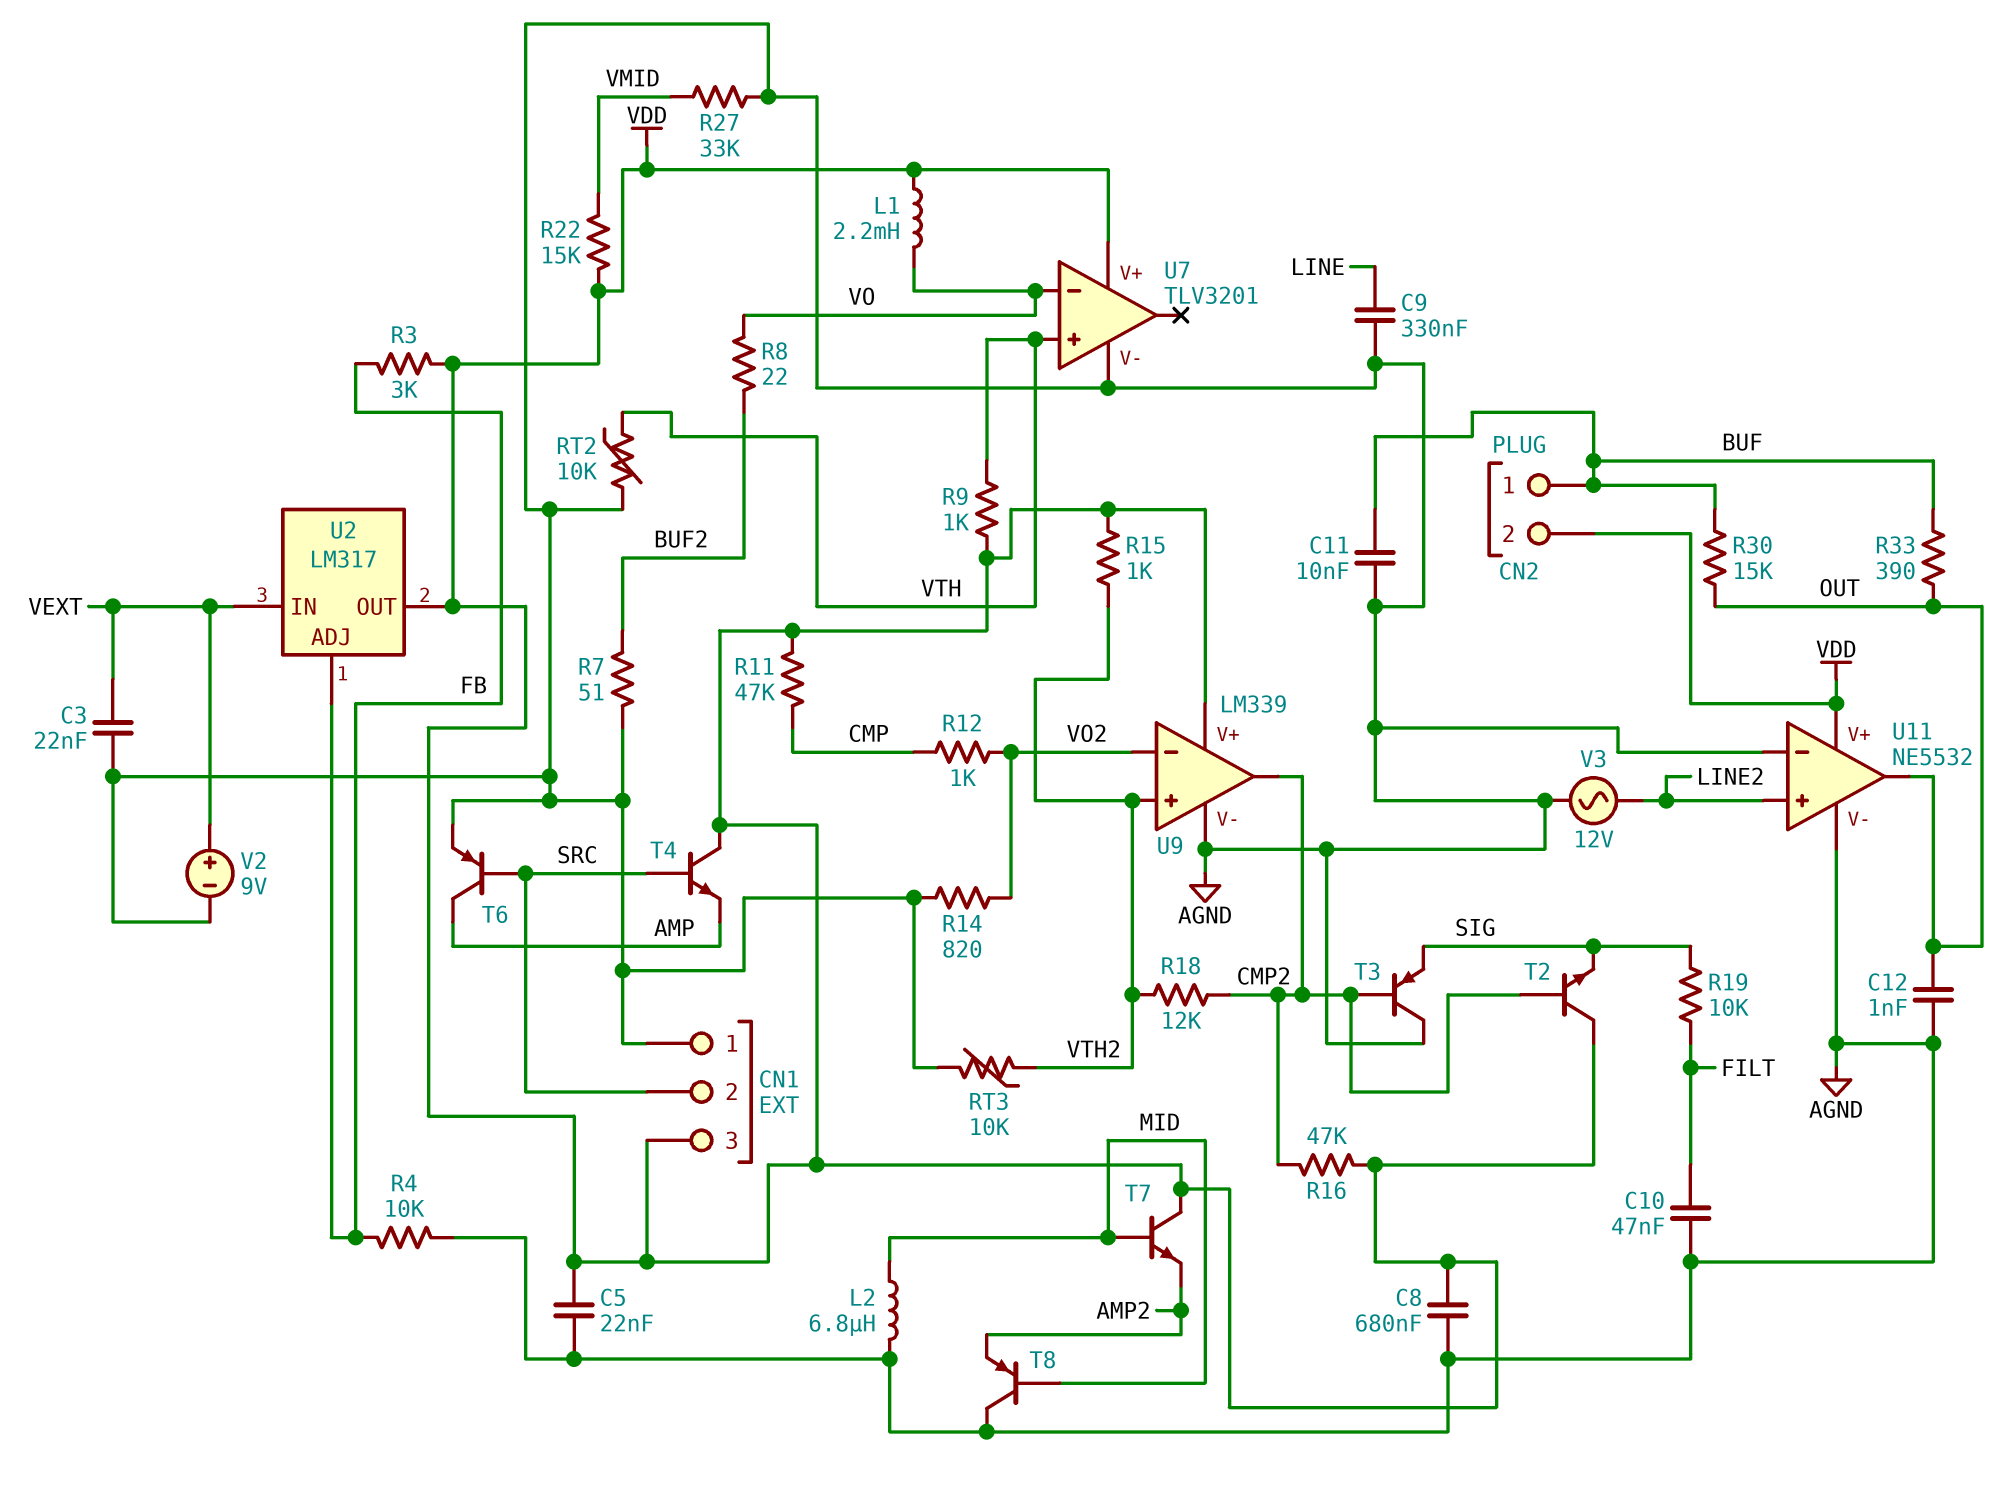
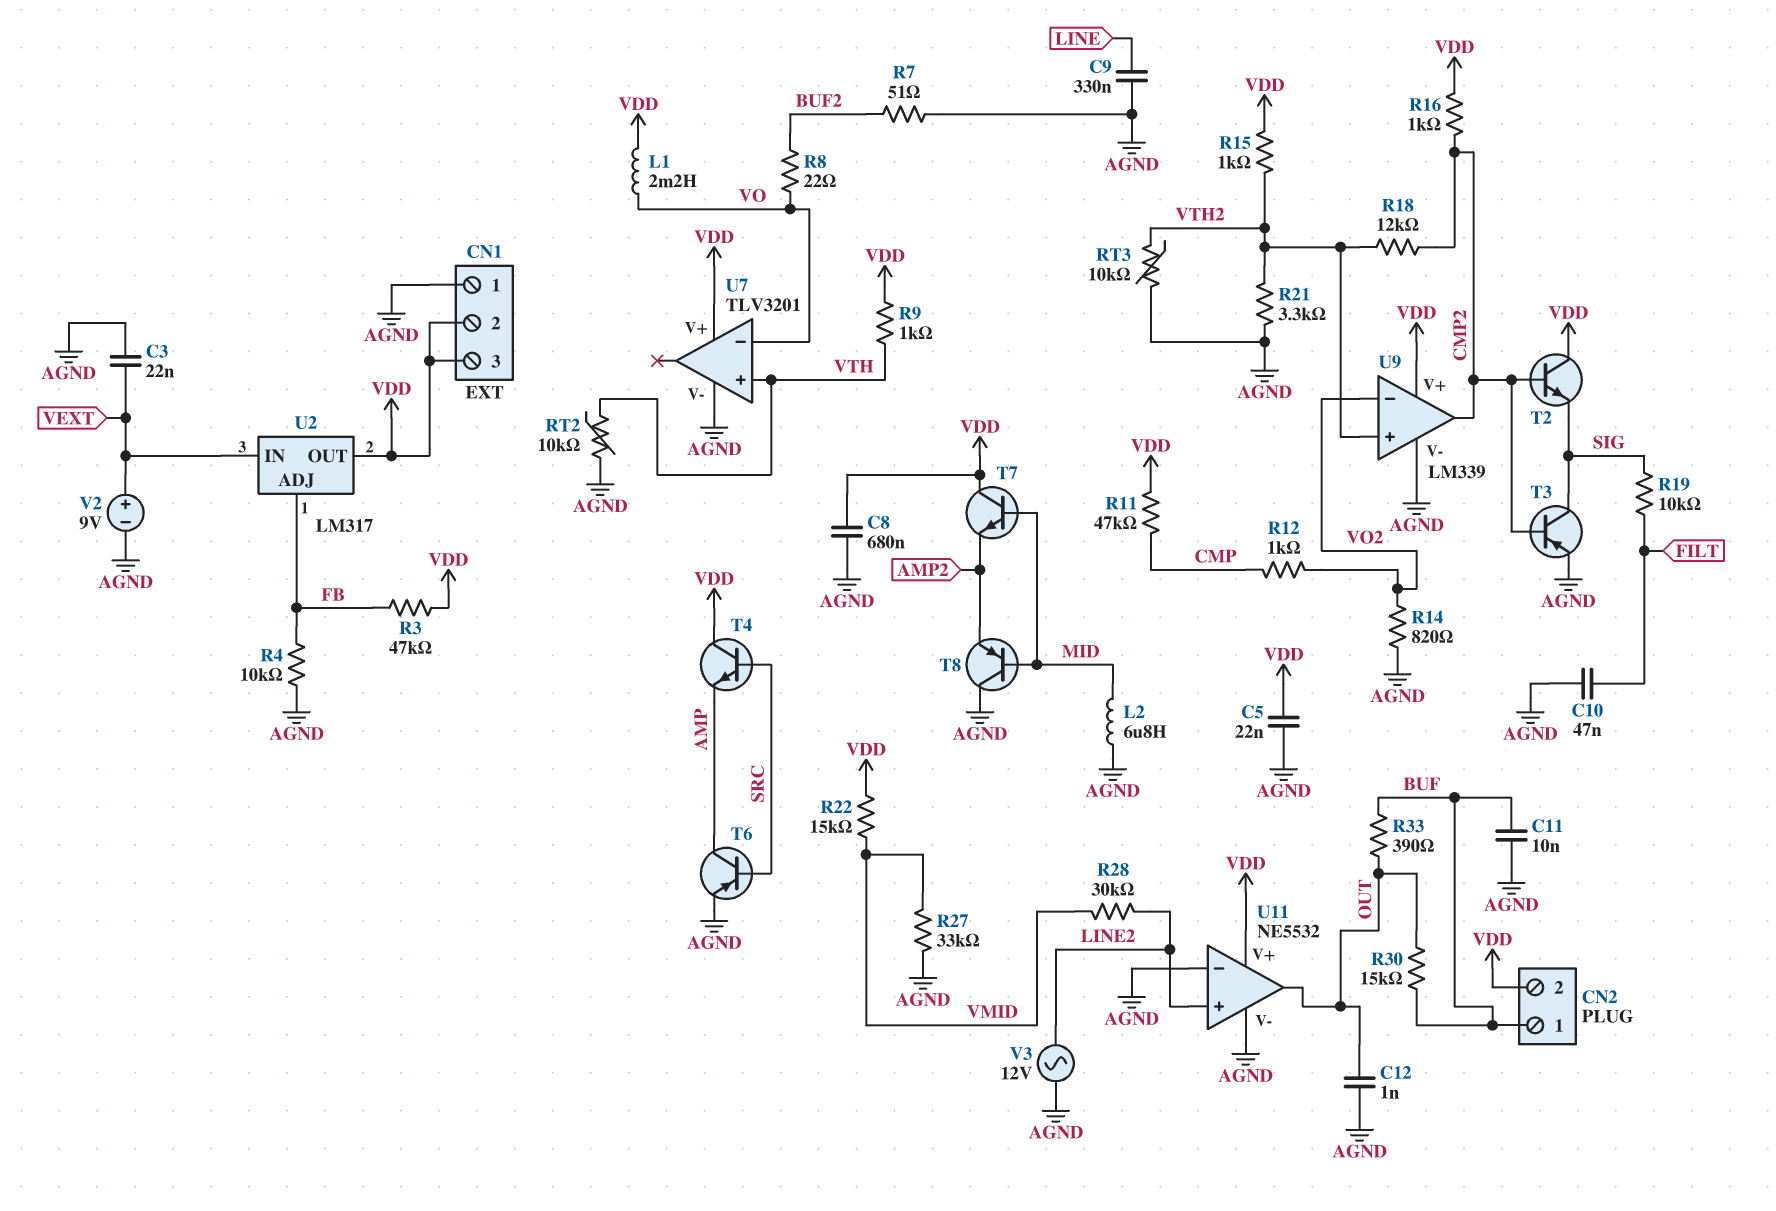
CN1 pin 2: SRC -> VDD
R3: 3k (FB, VDD) -> 47k (FB, VDD)
R16: 47k (CMP2, VDD) -> 1k (CMP2, VDD)
R21: none -> 3.3k (AGND, VTH2)
R28: none -> 30k (LINE2, VMID)
T3: PNP (B CMP2, C AGND, E SIG) -> PNP (B CMP2, C SIG, E AGND)

